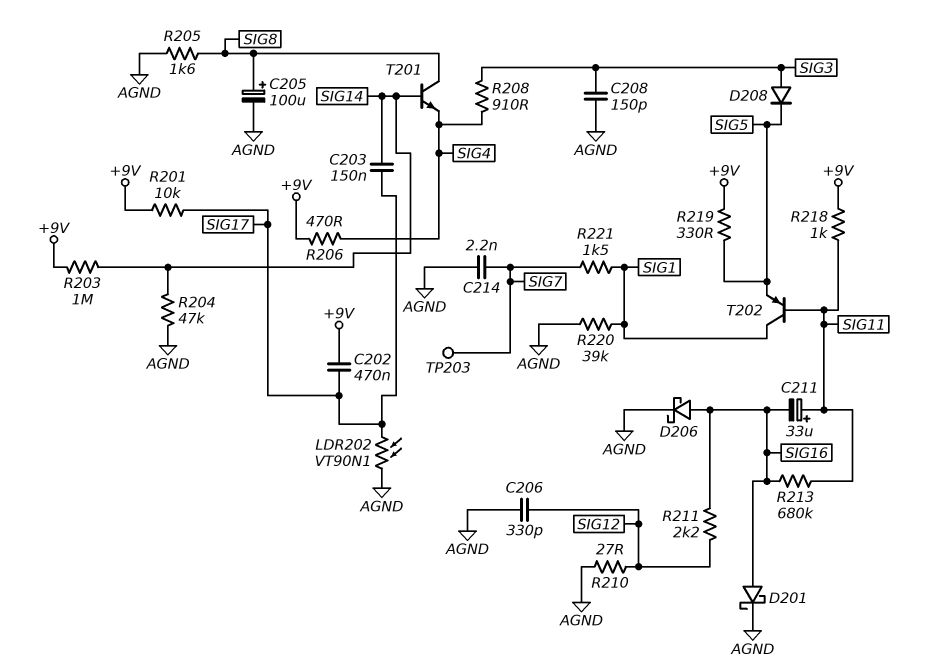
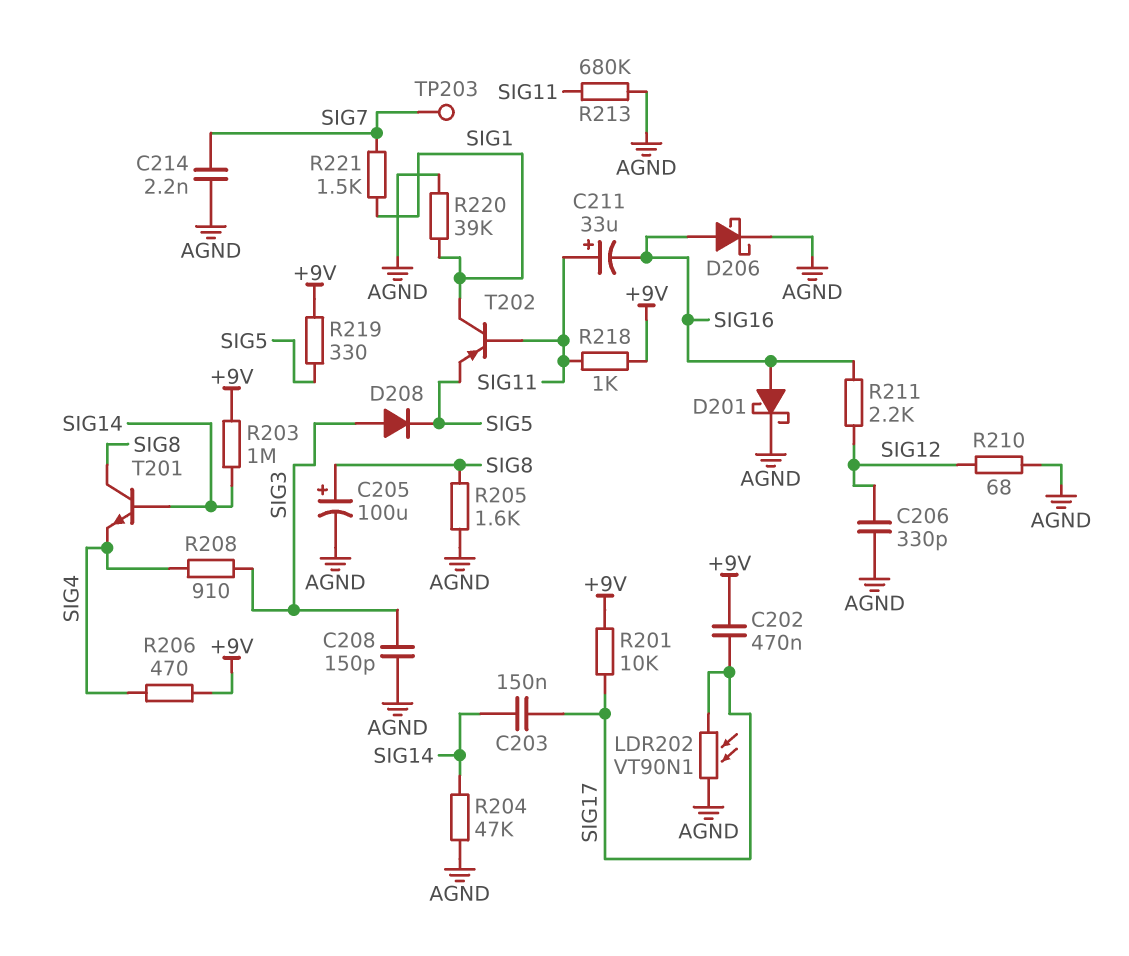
R210: 27 (AGND, SIG12) -> 68 (AGND, SIG12)
R213: 680k (SIG11, SIG16) -> 680k (AGND, SIG11)

